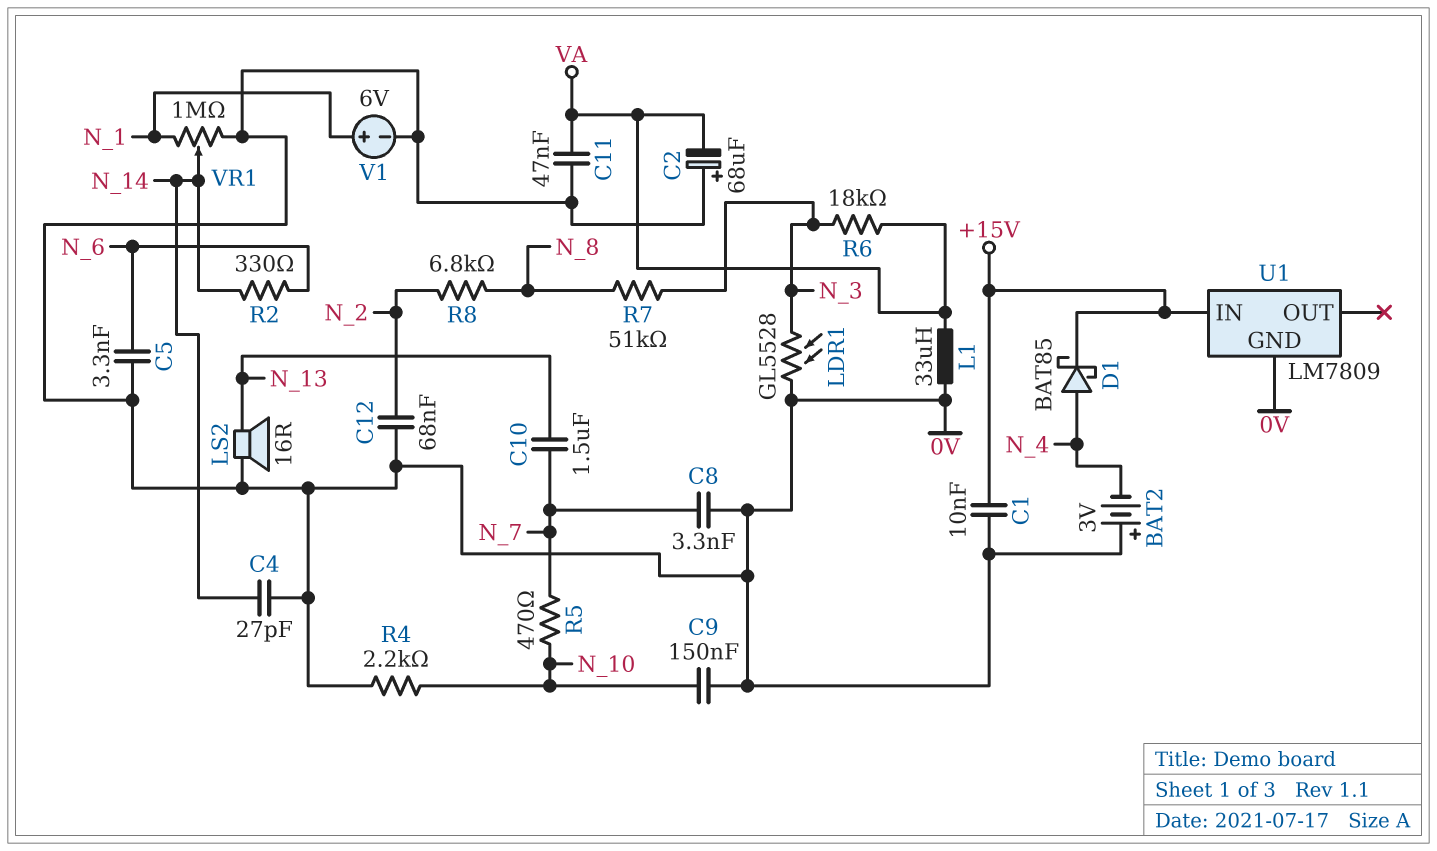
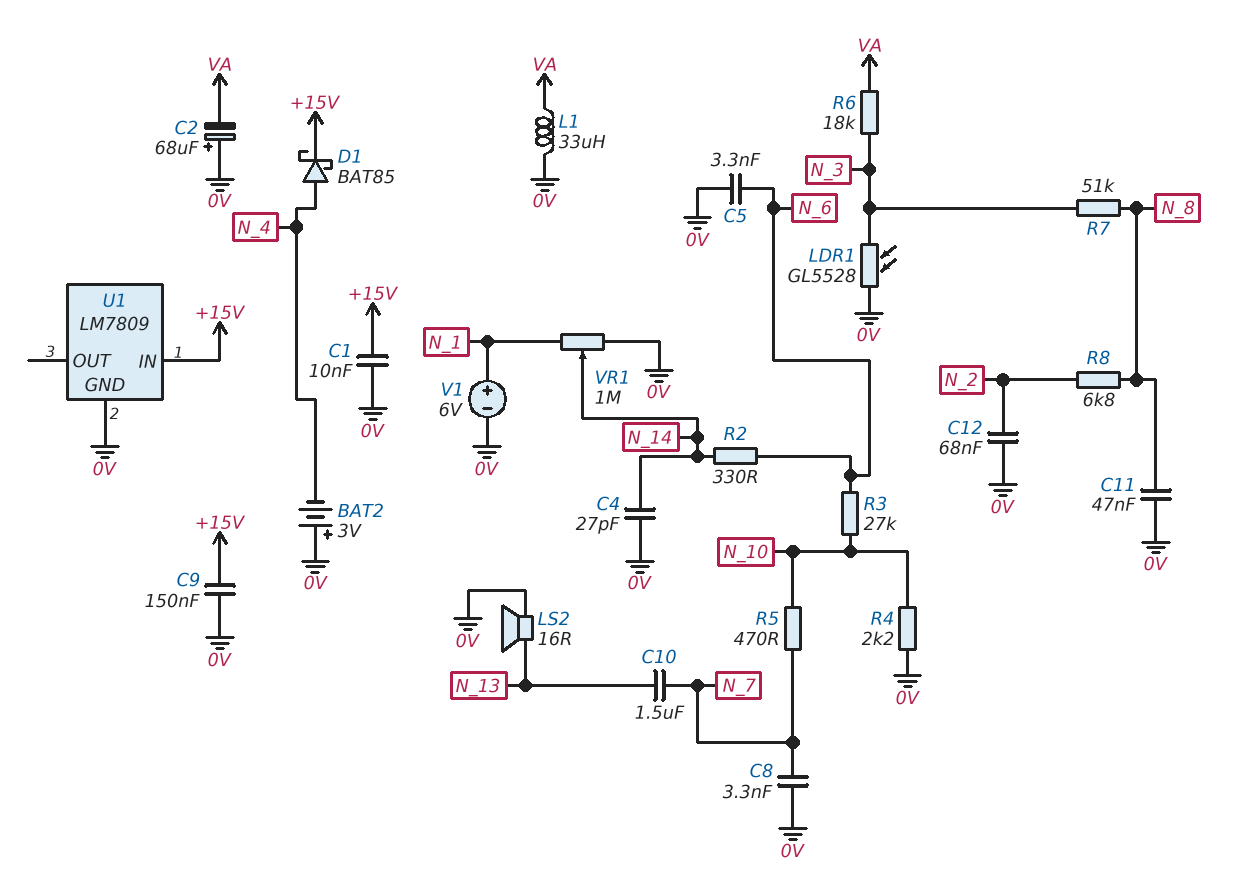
C9: 150nF (0V, N_10) -> 150nF (+15V, 0V)
C11: 47nF (0V, VA) -> 47nF (0V, N_8)
R3: none -> 27k (N_6, N_10)

